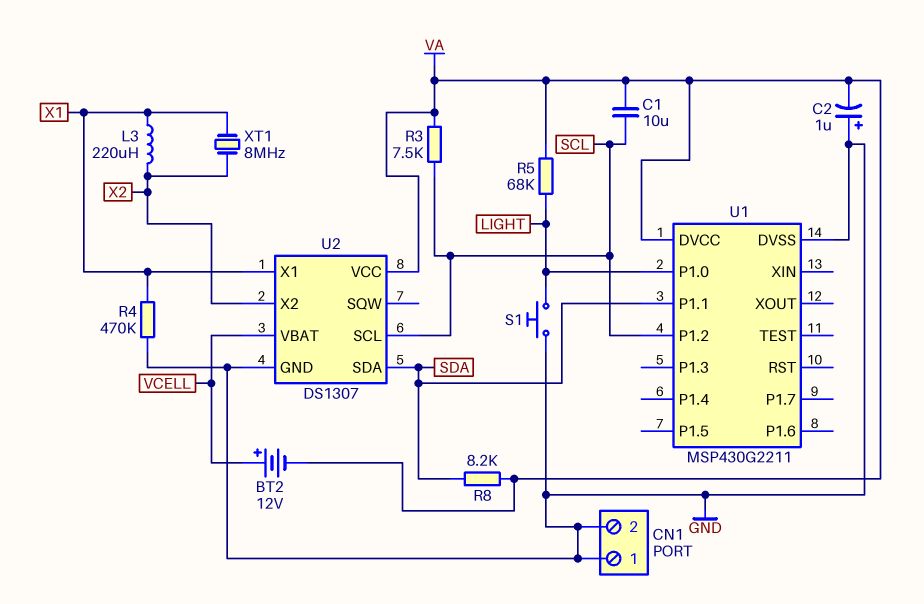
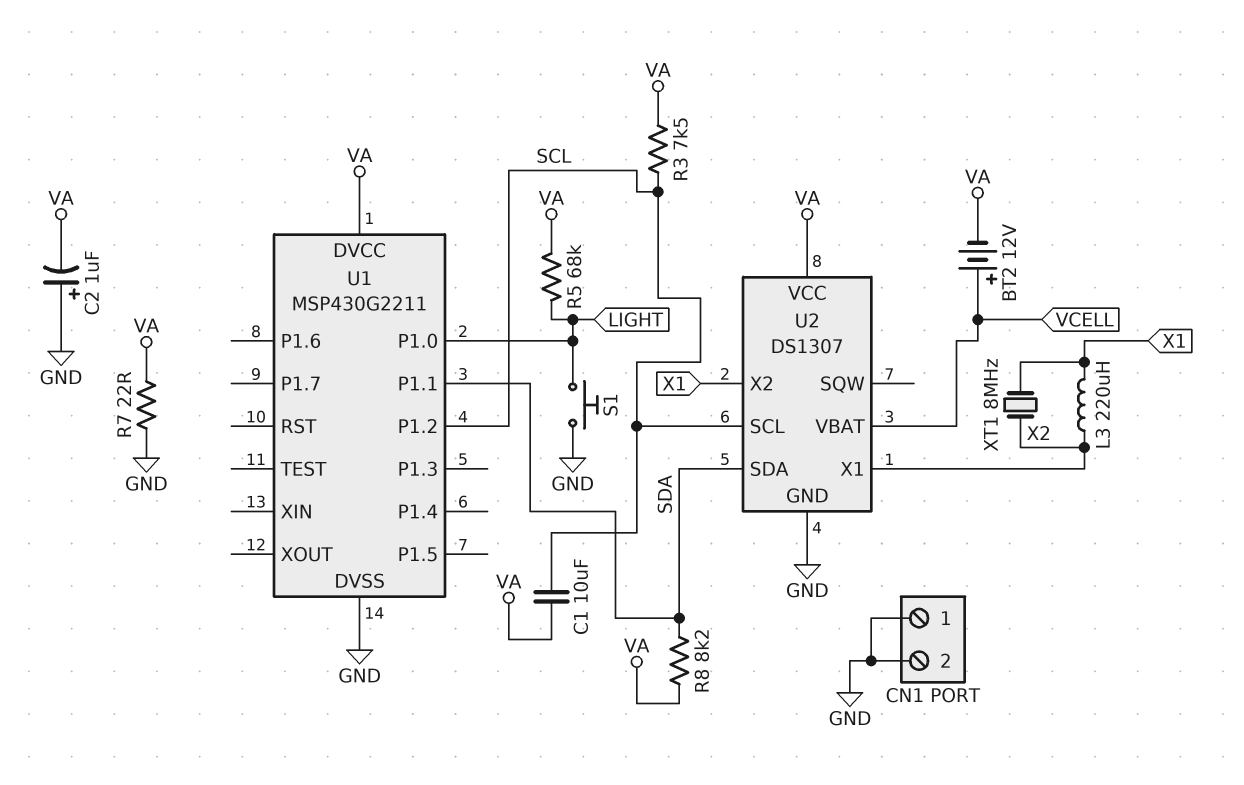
R4: 470k (GND, X1) -> none
R7: none -> 22 (GND, VA)
U2 pin X1: X1 -> X2
U2 pin X2: X2 -> X1

